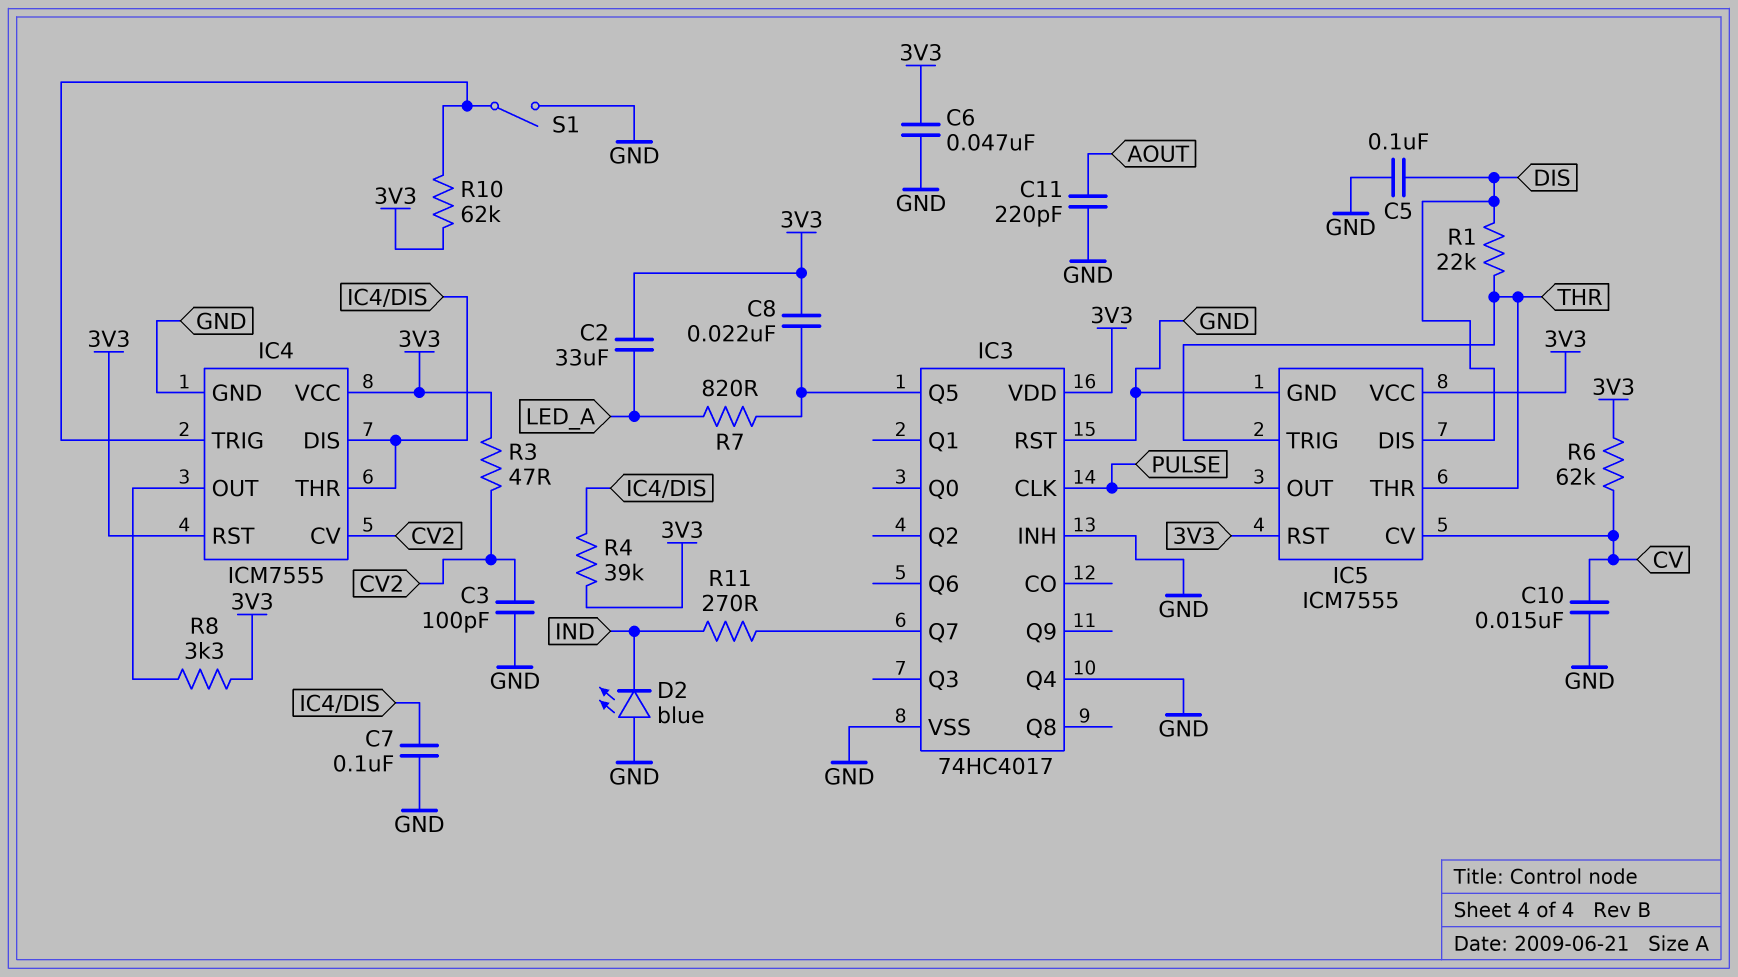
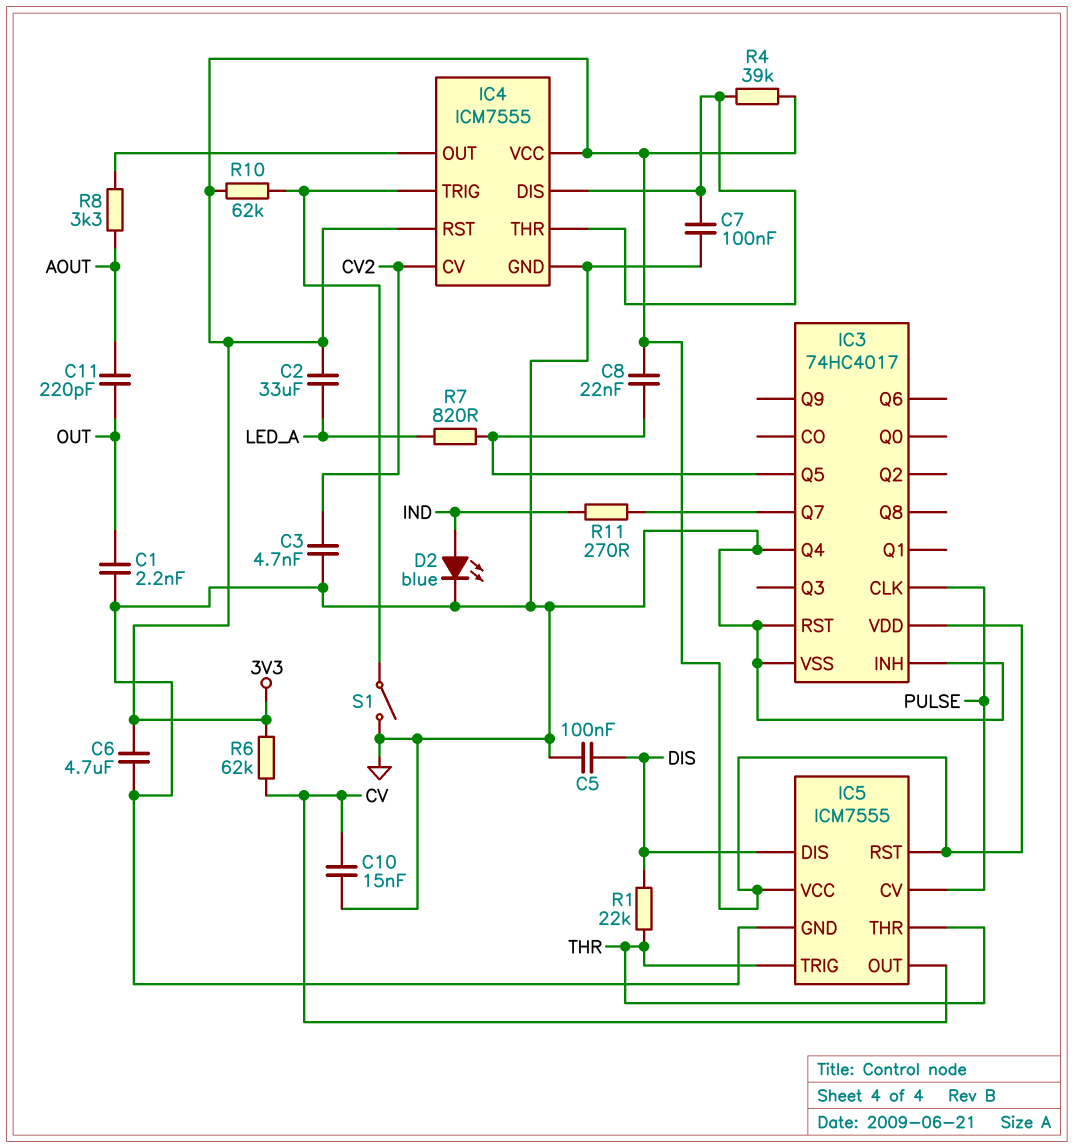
C1: none -> 2.2nF (GND, OUT)
C3: 100pF (CV2, GND) -> 4.7nF (CV2, GND)
C6: 47nF (3V3, GND) -> 4.7uF (3V3, GND)
C11: 220pF (AOUT, GND) -> 220pF (AOUT, OUT)
D2: LED blue (A GND, K IND) -> LED blue (A IND, K GND)
IC5 pin CV: CV -> PULSE
IC5 pin OUT: PULSE -> CV
R3: 47 (3V3, CV2) -> none
R8: 3.3k (3V3, IC4/OUT) -> 3.3k (AOUT, IC4/OUT)

